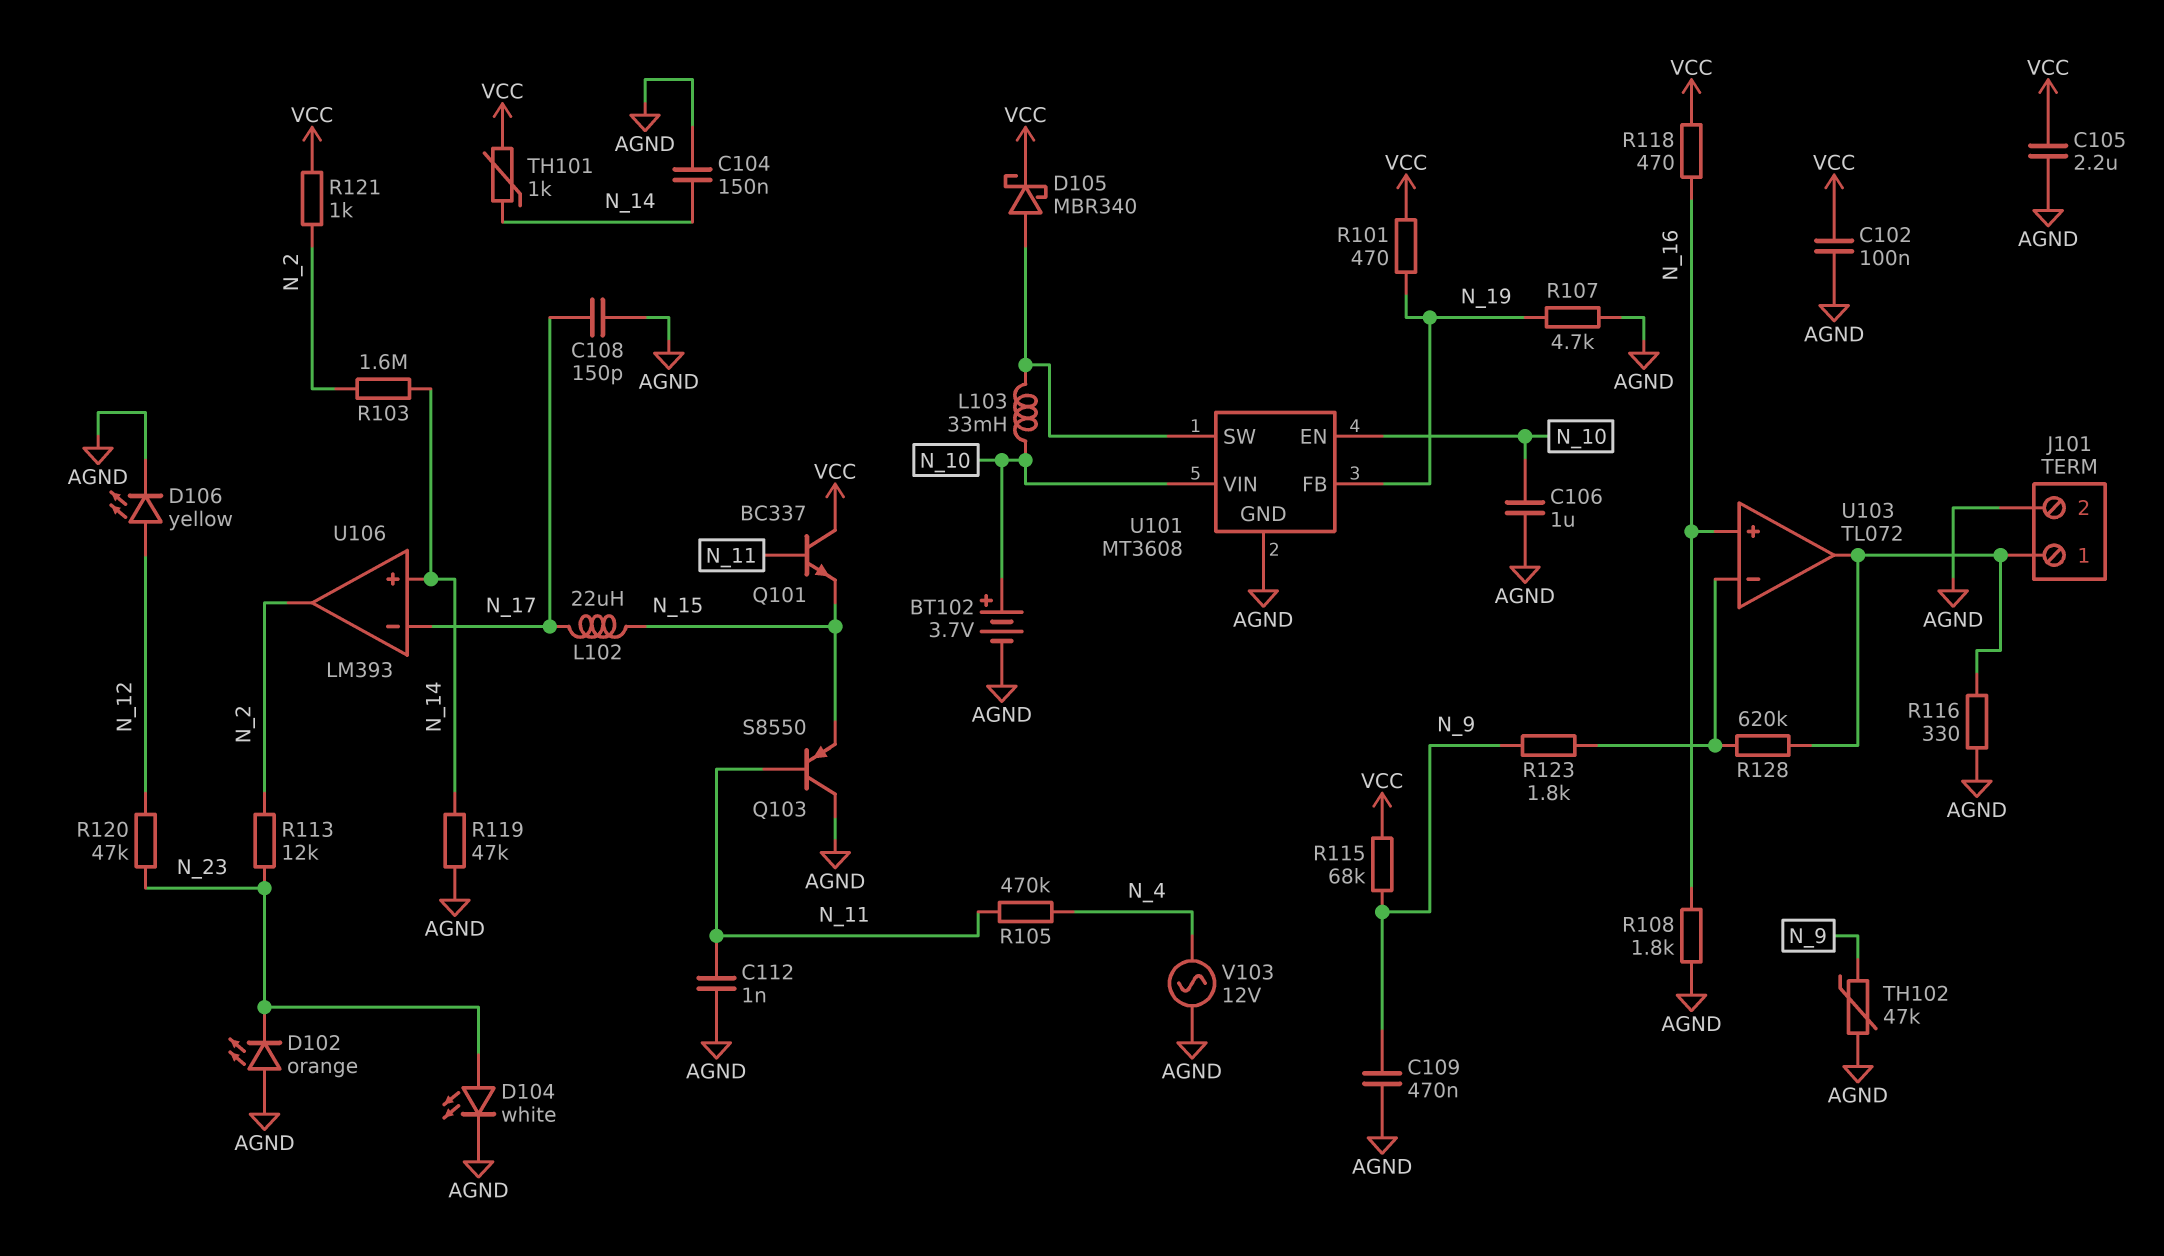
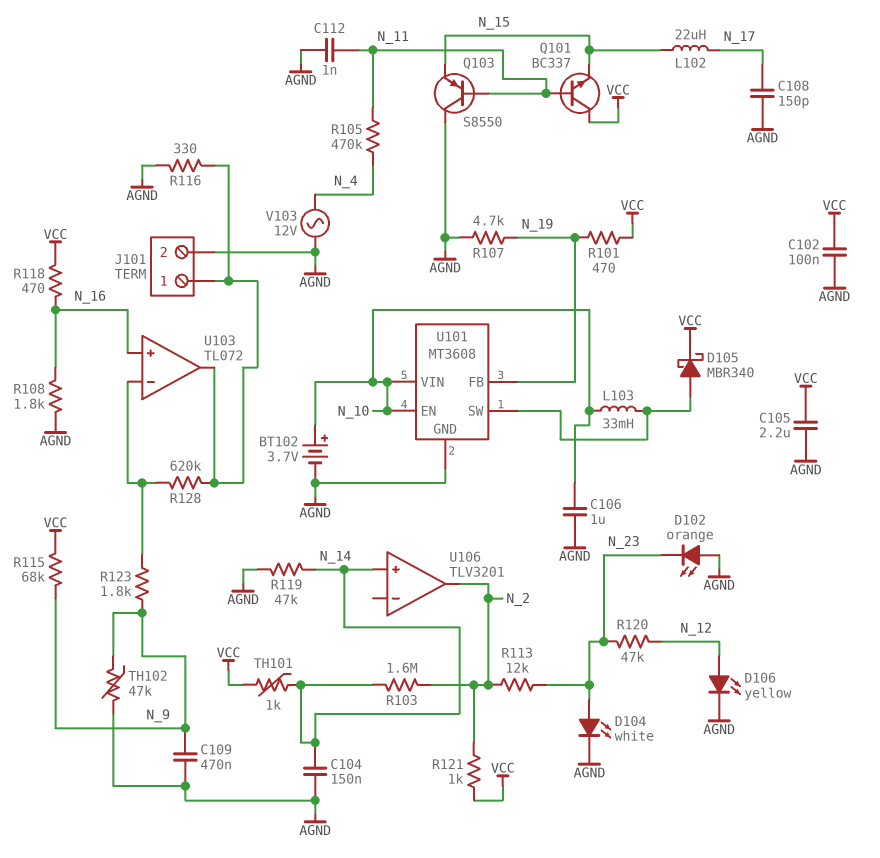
U106: LM393 -> TLV3201
U106 pin in-: N_17 -> none

